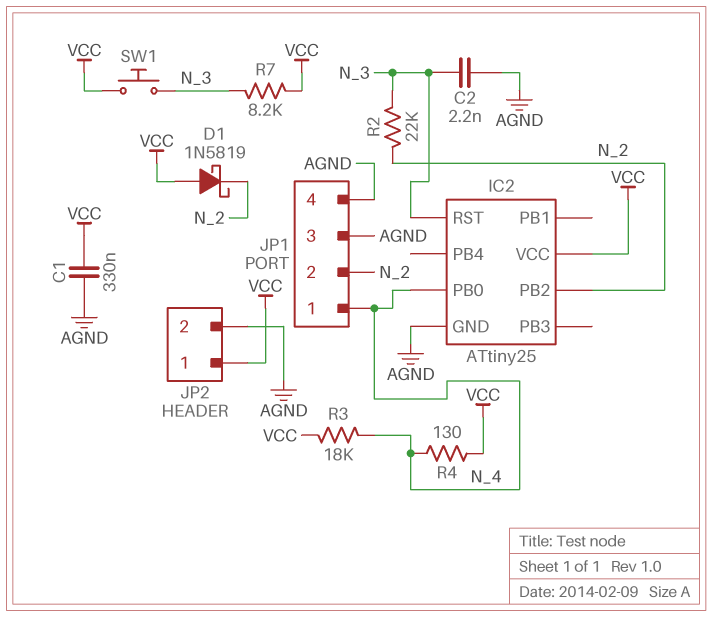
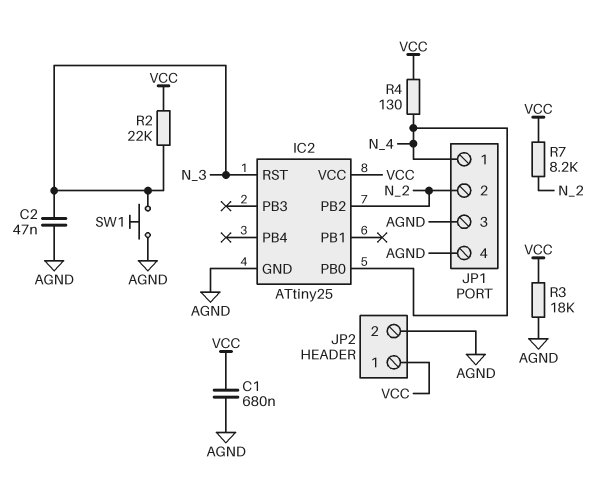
C1: 330nF (AGND, VCC) -> 680nF (AGND, VCC)
C2: 2.2nF (AGND, N_3) -> 47nF (AGND, N_3)
D1: schottky 1N5819 (A VCC, K N_2) -> none
R2: 22k (N_2, N_3) -> 22k (N_3, VCC)
R3: 18k (N_4, VCC) -> 18k (AGND, VCC)
R7: 8.2k (N_3, VCC) -> 8.2k (N_2, VCC)
SW1: button (N_3, VCC) -> button (AGND, N_3)

